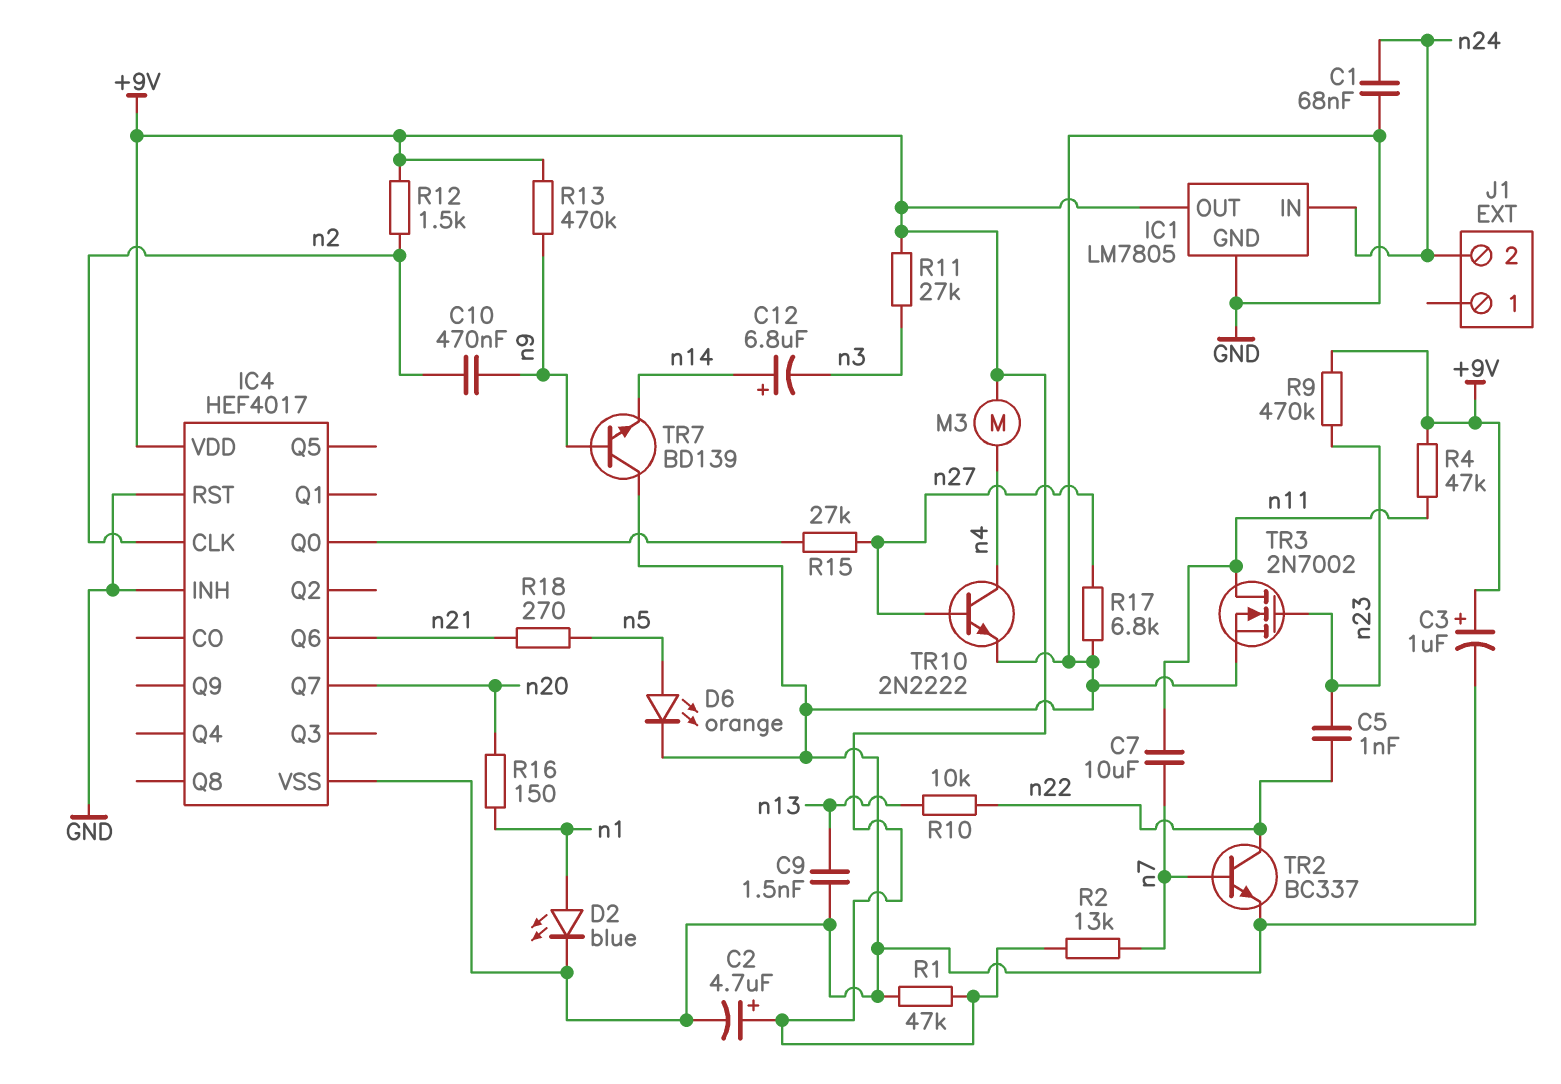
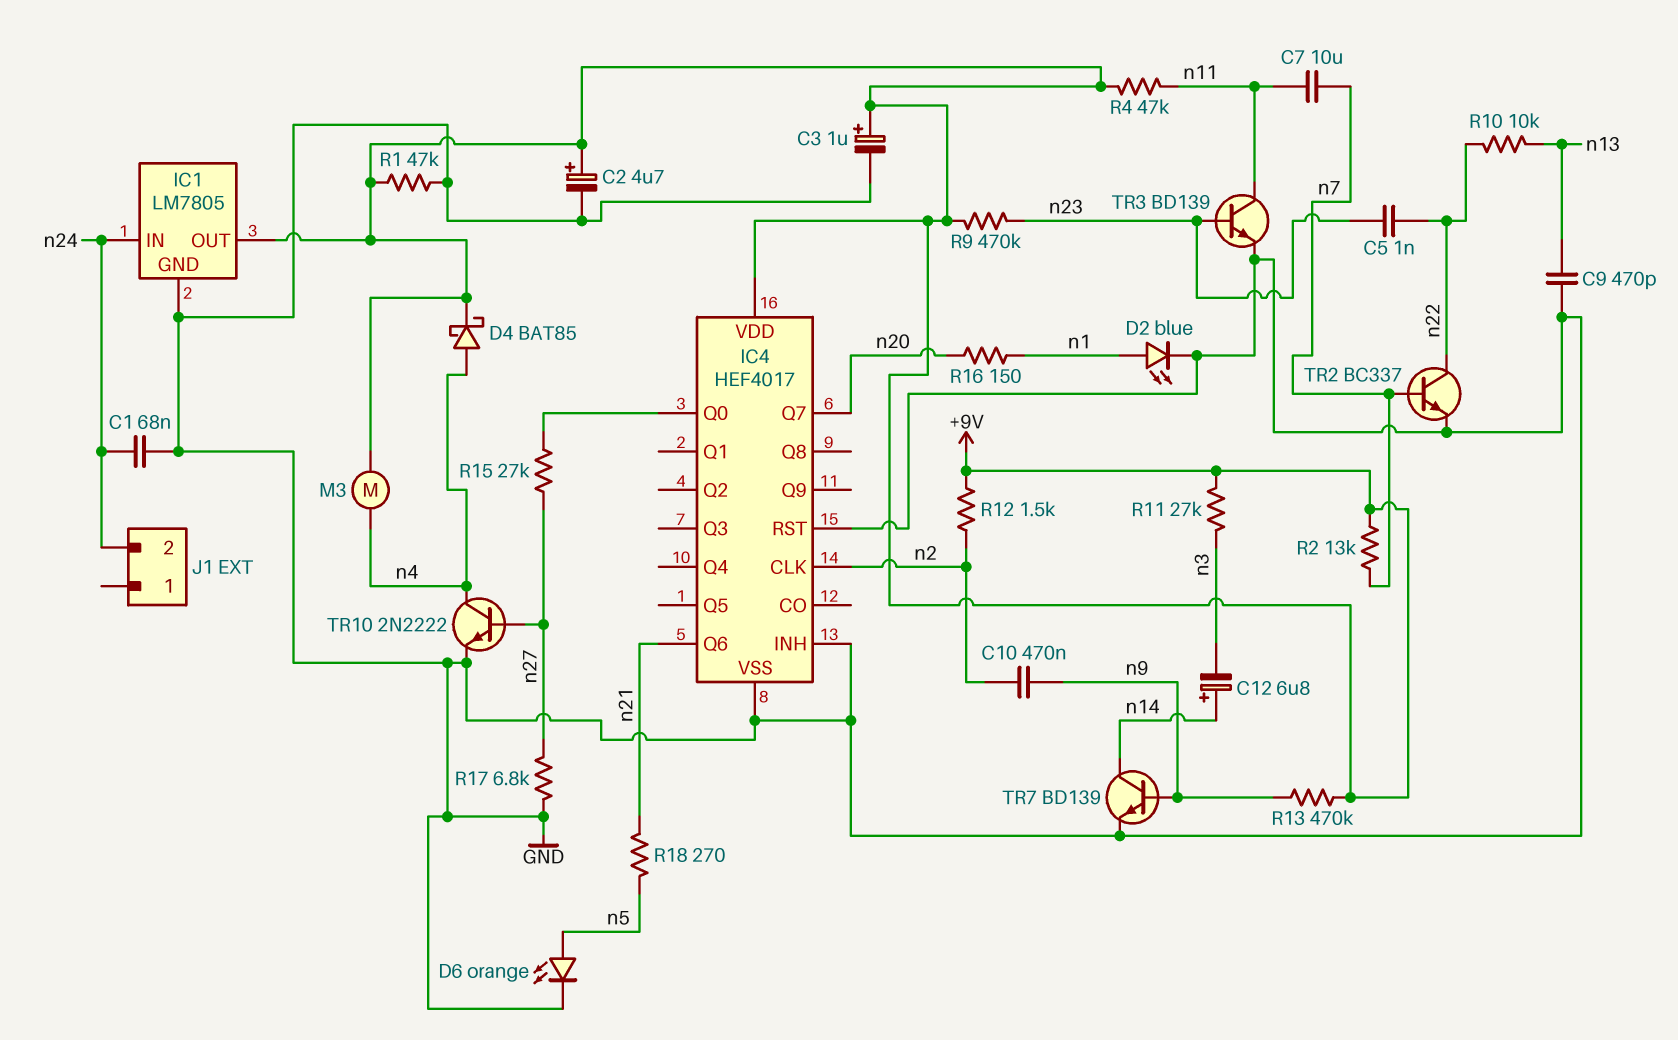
C9: 1.5nF (GND, n13) -> 470pF (GND, n13)
D4: none -> schottky BAT85 (A n4, K +9V)
TR3: NMOS 2N7002 (G n23, D n11, S GND) -> NPN BD139 (B n23, C n11, E GND)
TR7: NPN BD139 (B n9, C GND, E n14) -> NPN BD139 (B n9, C n14, E GND)

